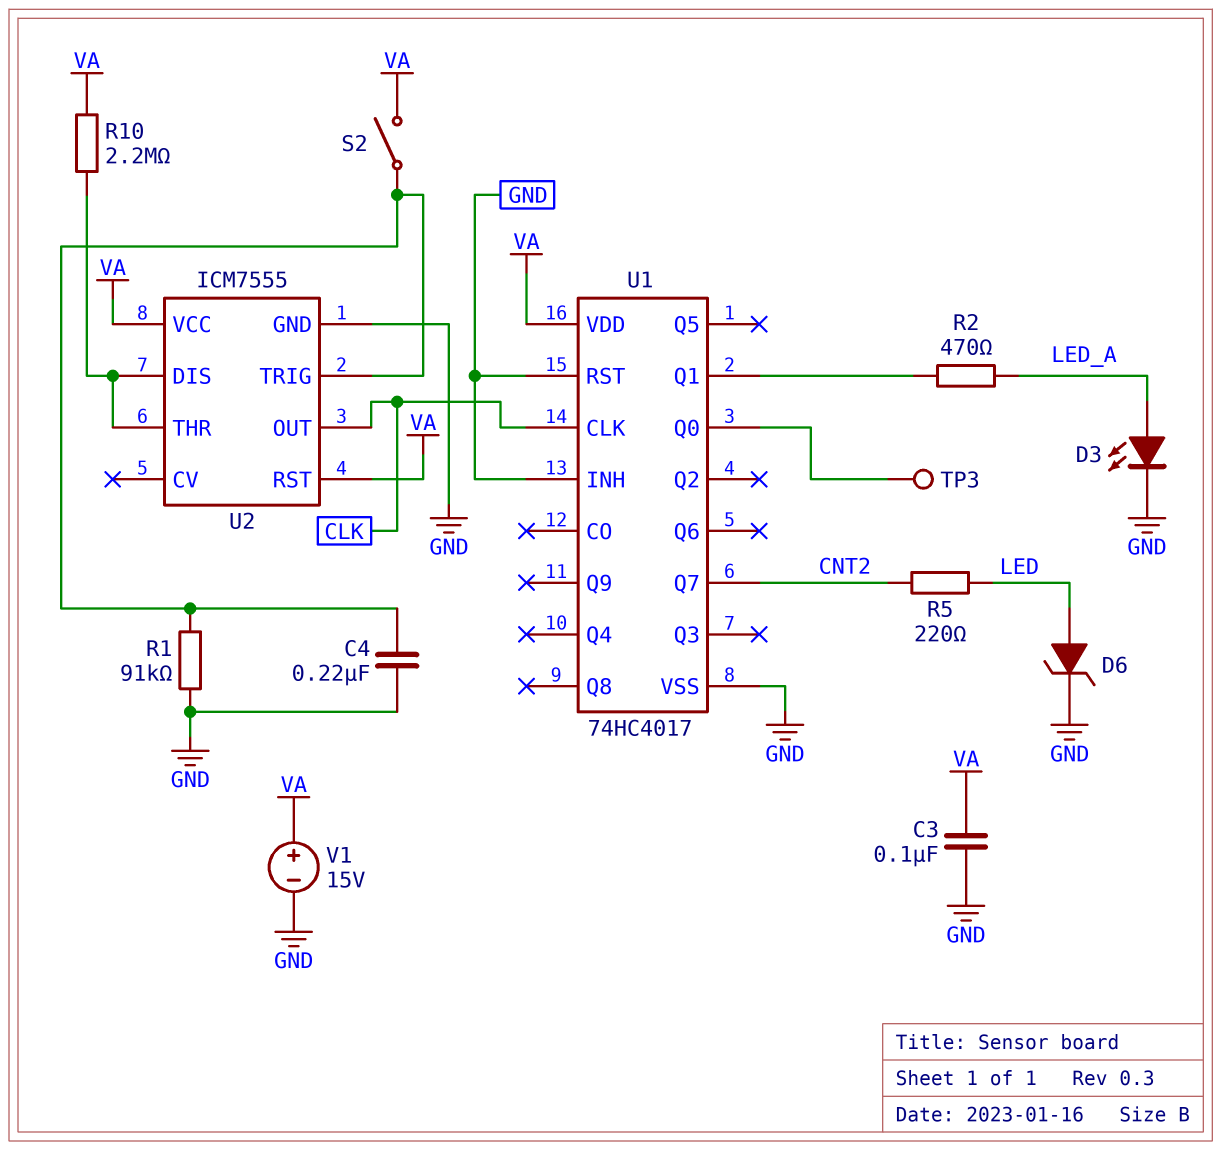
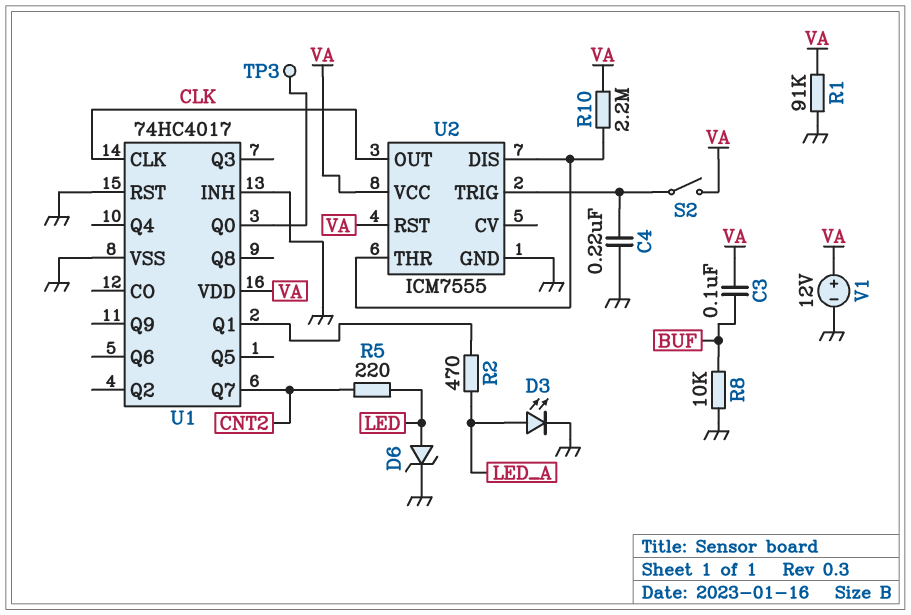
C3: 100nF (GND, VA) -> 100nF (BUF, VA)
R1: 91k (GND, U2/TRIG) -> 91k (GND, VA)
R8: none -> 10k (BUF, GND)
V1: 15V (plus VA, minus GND) -> 12V (plus VA, minus GND)

